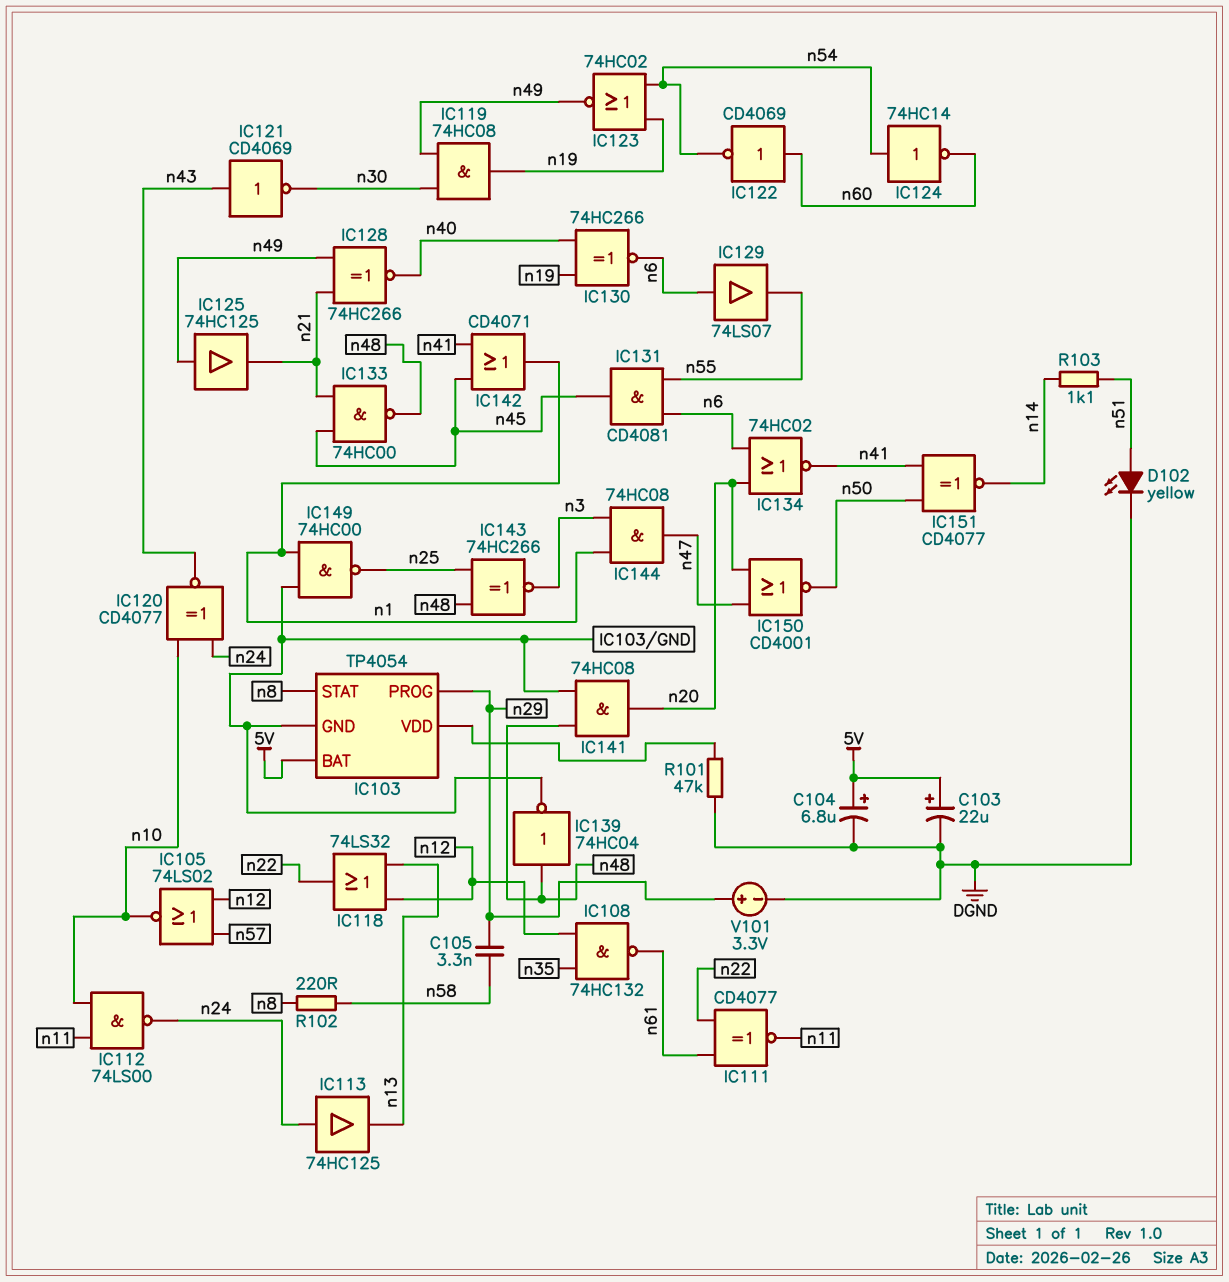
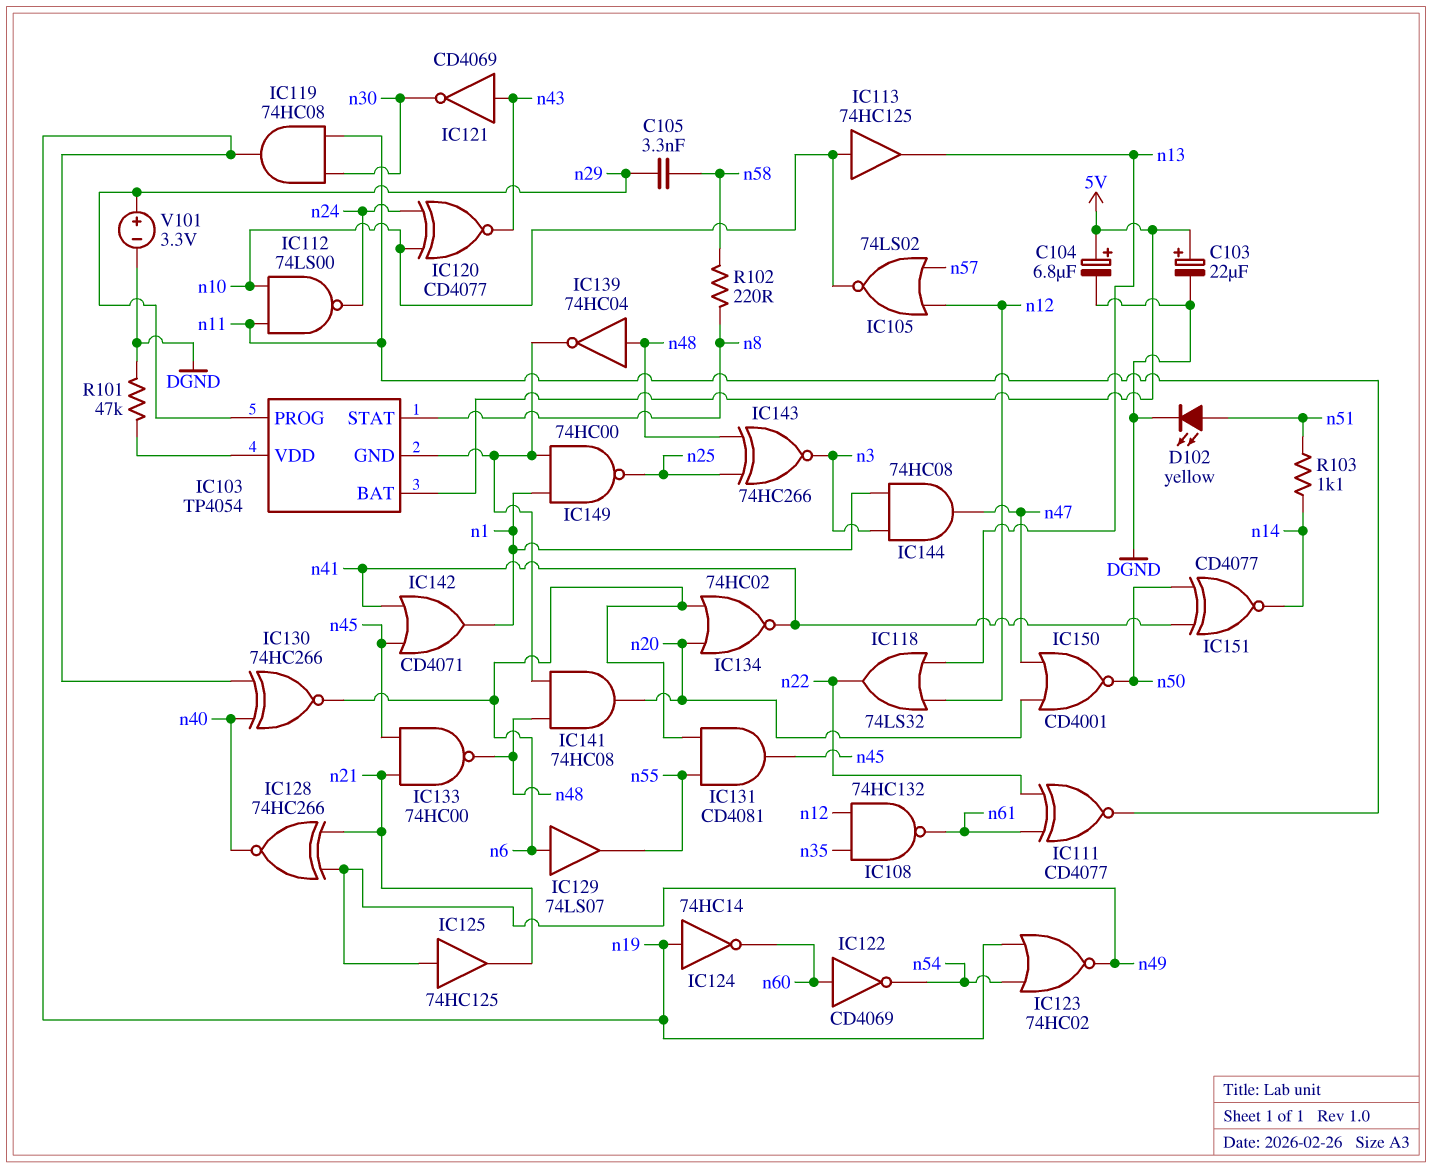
IC113: buffer 74HC125 (in n24, out n13) -> buffer 74HC125 (in n10, out n13)
IC119: AND 74HC08 (in n30, in n49, out n19) -> AND 74HC08 (in n11, in n30, out n19)
IC124: NOT 74HC14 (in n54, out n60) -> NOT 74HC14 (in n19, out n60)

